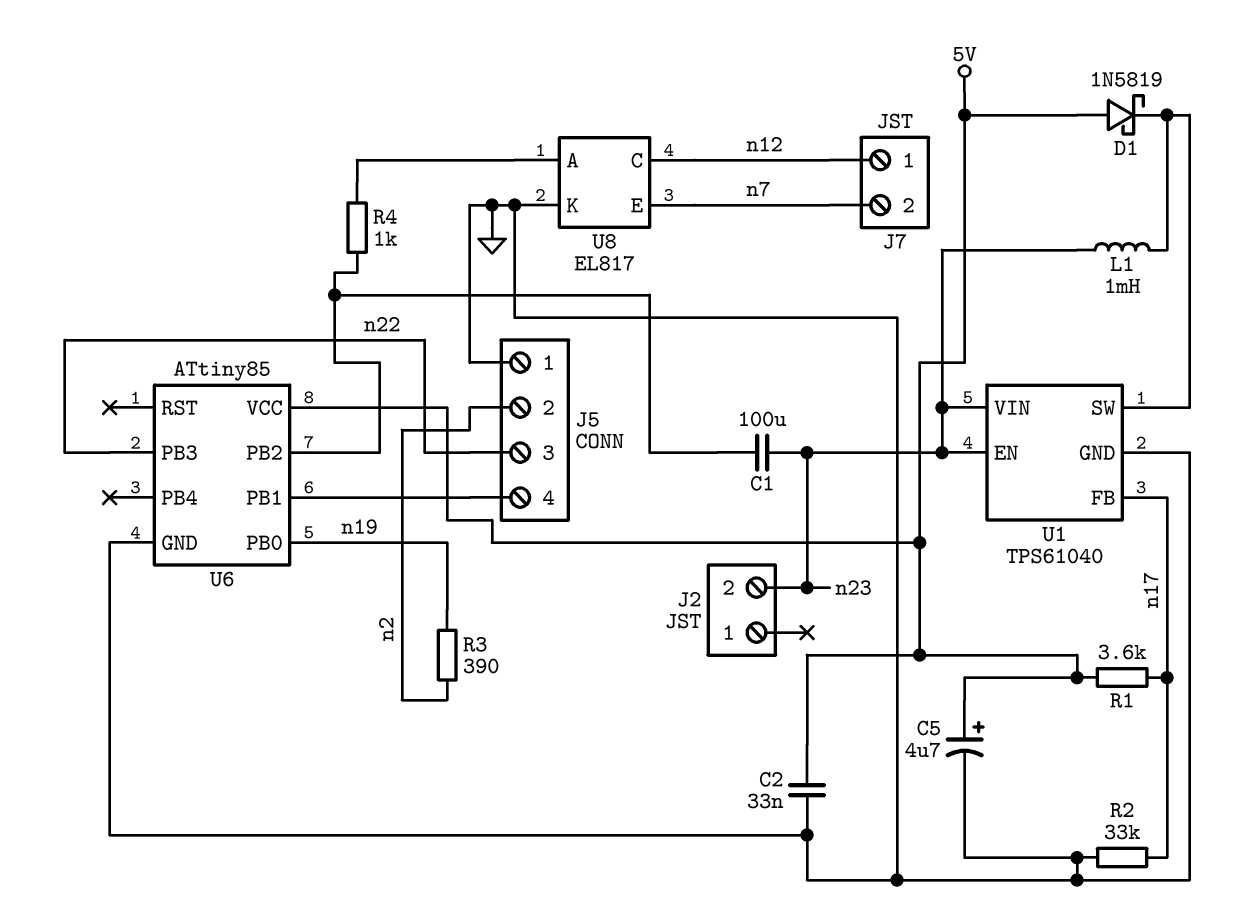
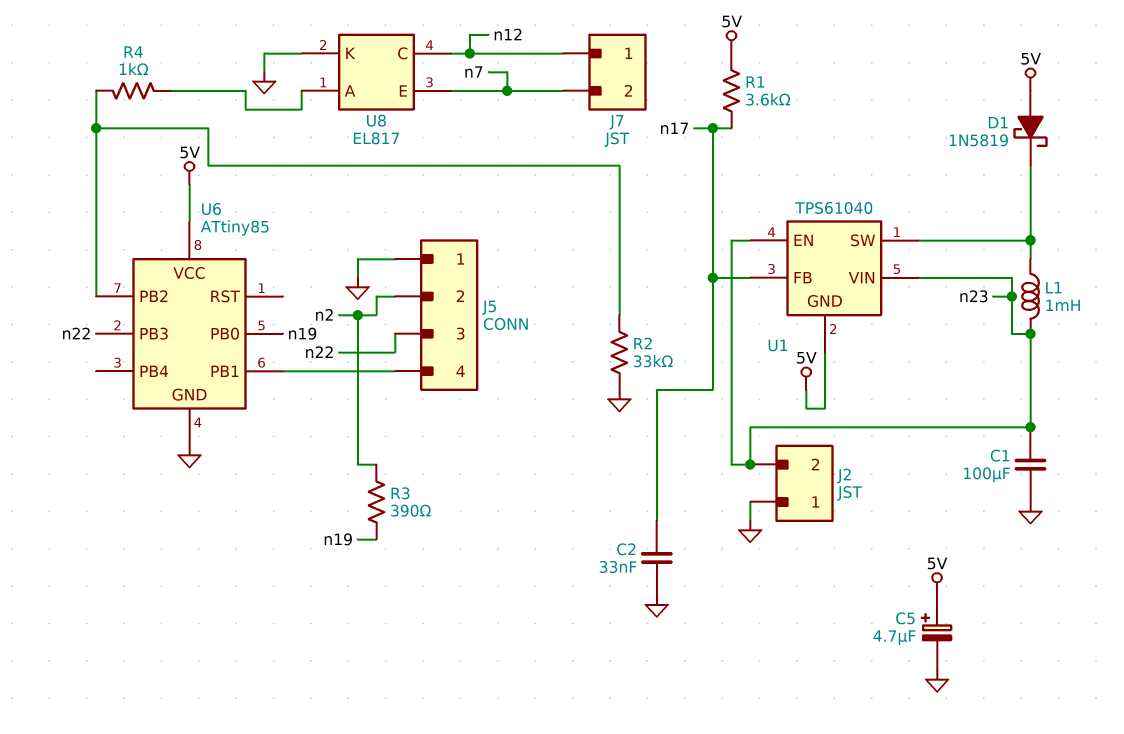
C1: 100uF (U6/PB2, n23) -> 100uF (GND, n23)
C2: 33nF (5V, GND) -> 33nF (GND, n17)
J2 pin 1: none -> GND
R2: 33k (GND, n17) -> 33k (GND, U6/PB2)
U1 pin GND: GND -> 5V

